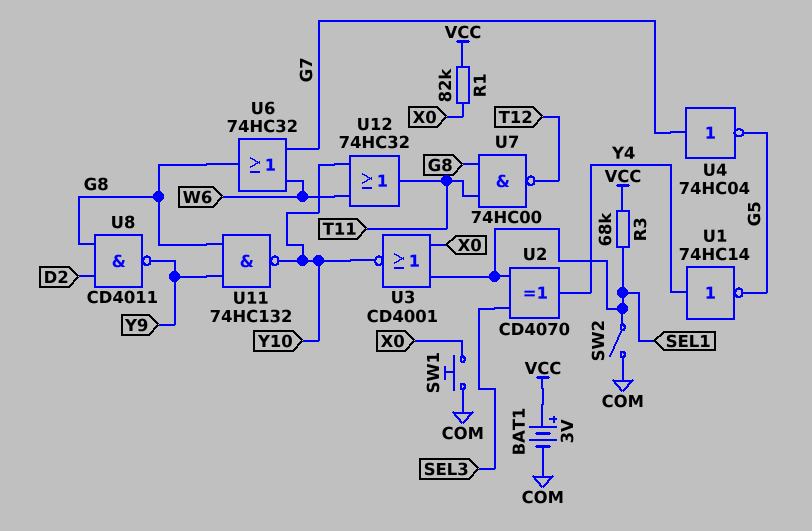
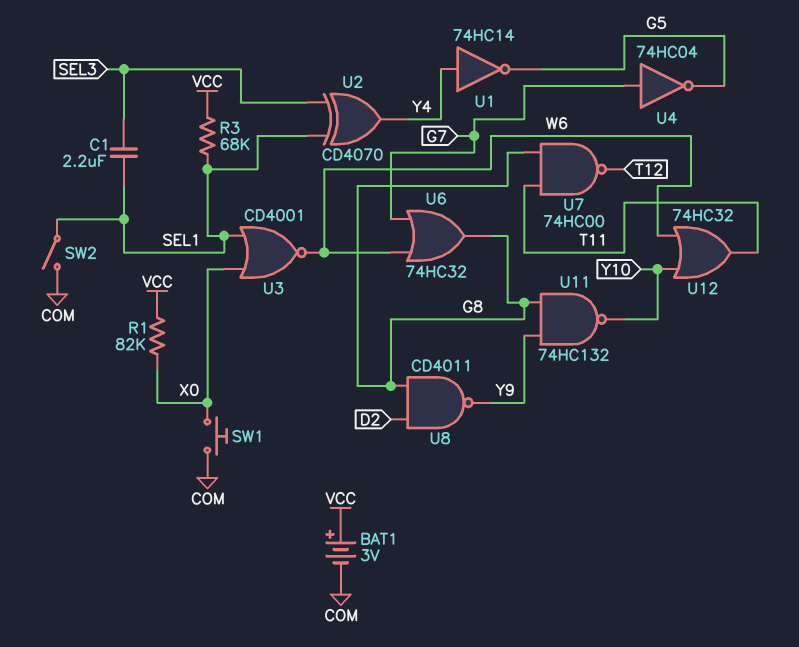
C1: none -> 2.2uF (SEL1, SEL3)
U3: NOR CD4001 (in SEL1, in X0, out Y10) -> NOR CD4001 (in SEL1, in X0, out W6)

